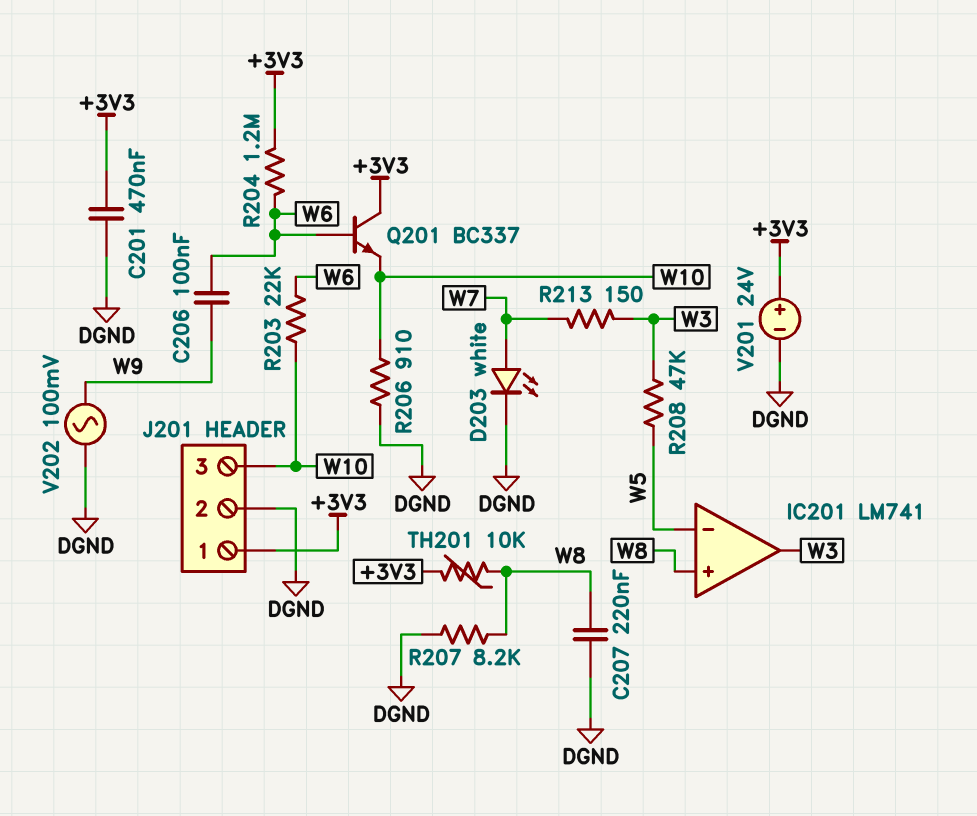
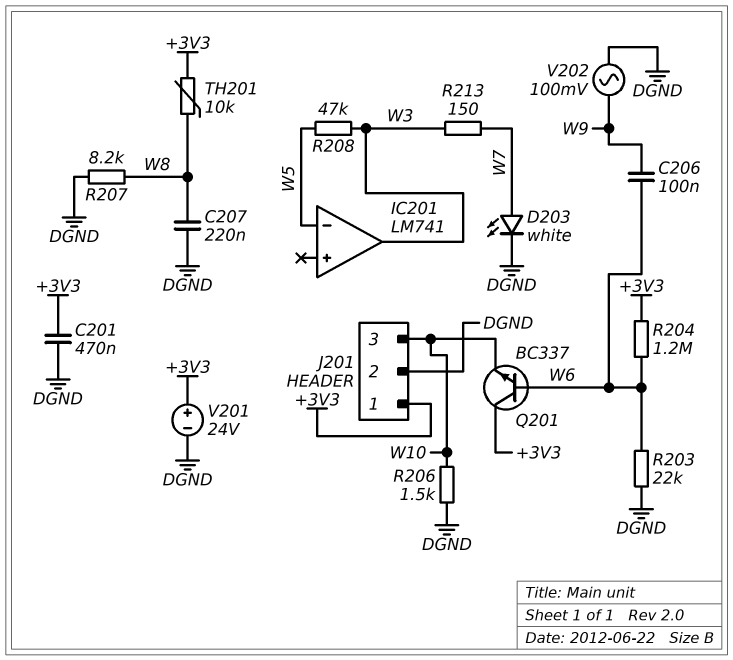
IC201 pin in+: W8 -> none
R203: 22k (W6, W10) -> 22k (DGND, W6)
R206: 910 (DGND, W10) -> 1.5k (DGND, W10)

